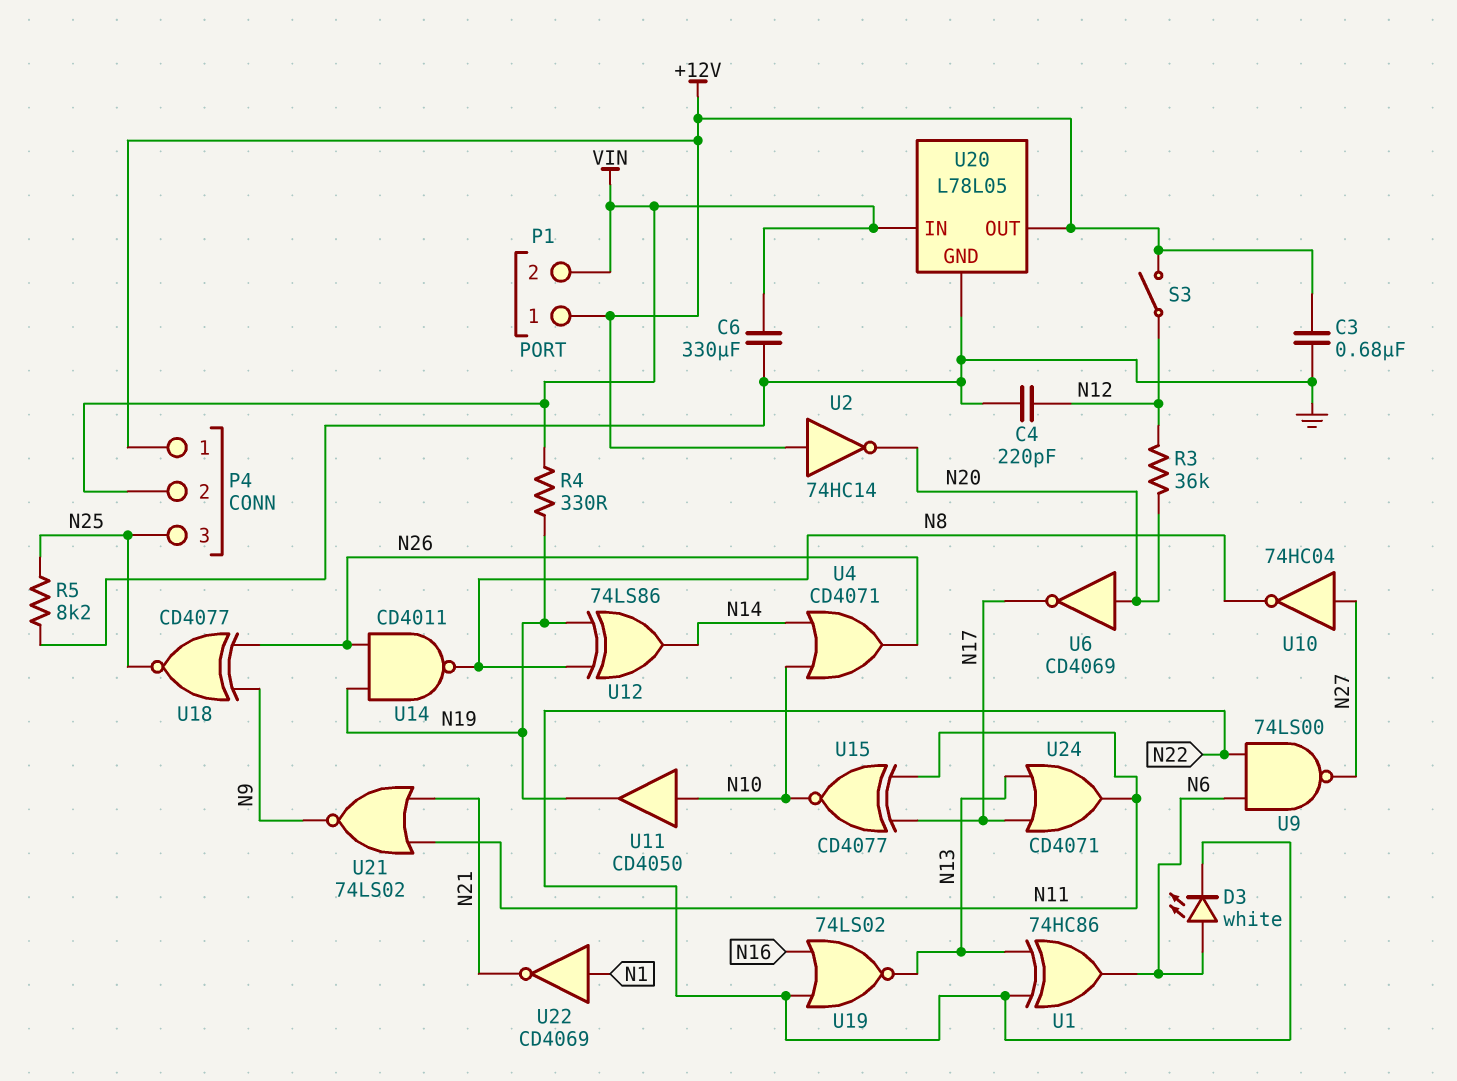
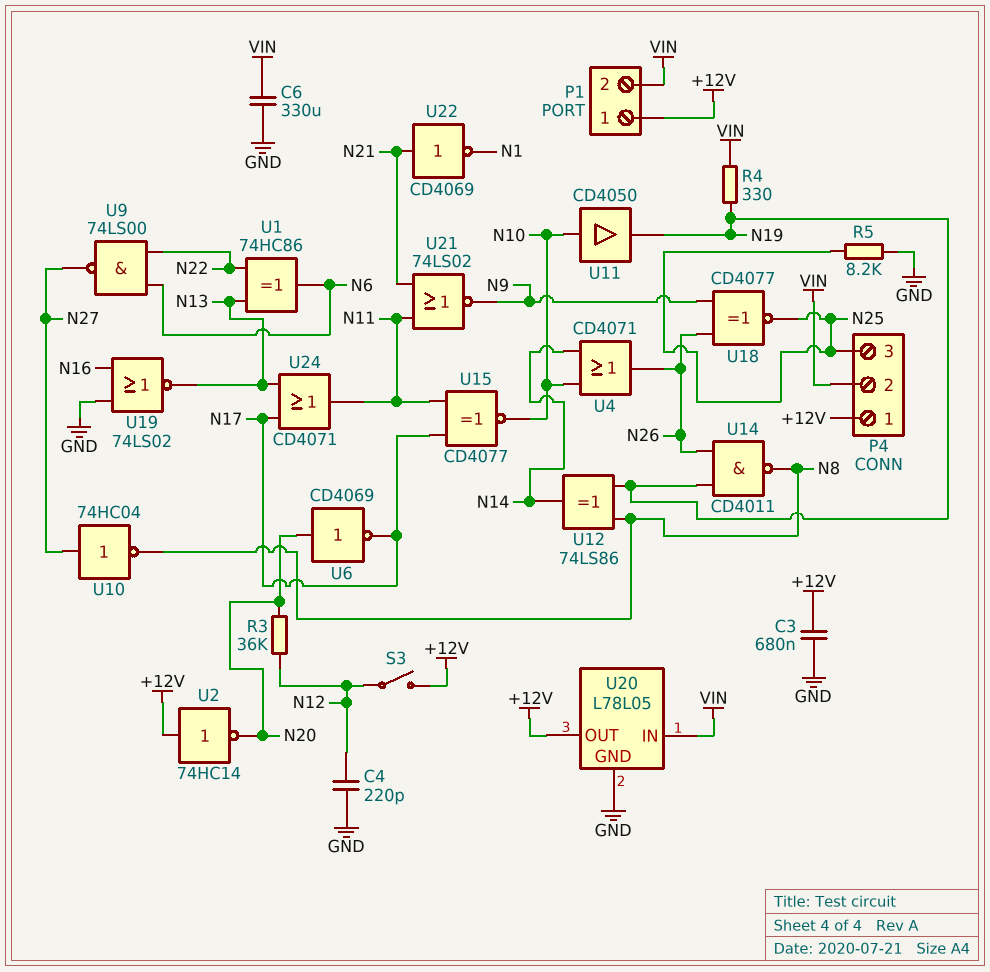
D3: LED white (A N6, K N22) -> none
U19: NOR 74LS02 (in N16, in N22, out N13) -> NOR 74LS02 (in GND, in N16, out N13)
U22: NOT CD4069 (in N1, out N21) -> NOT CD4069 (in N21, out N1)

